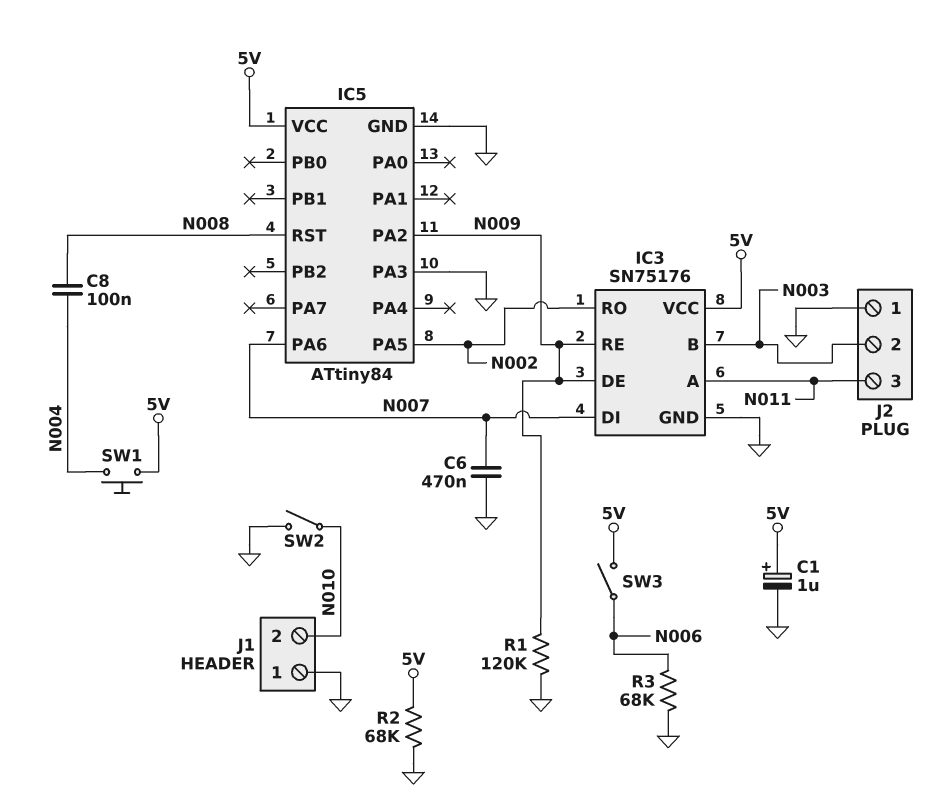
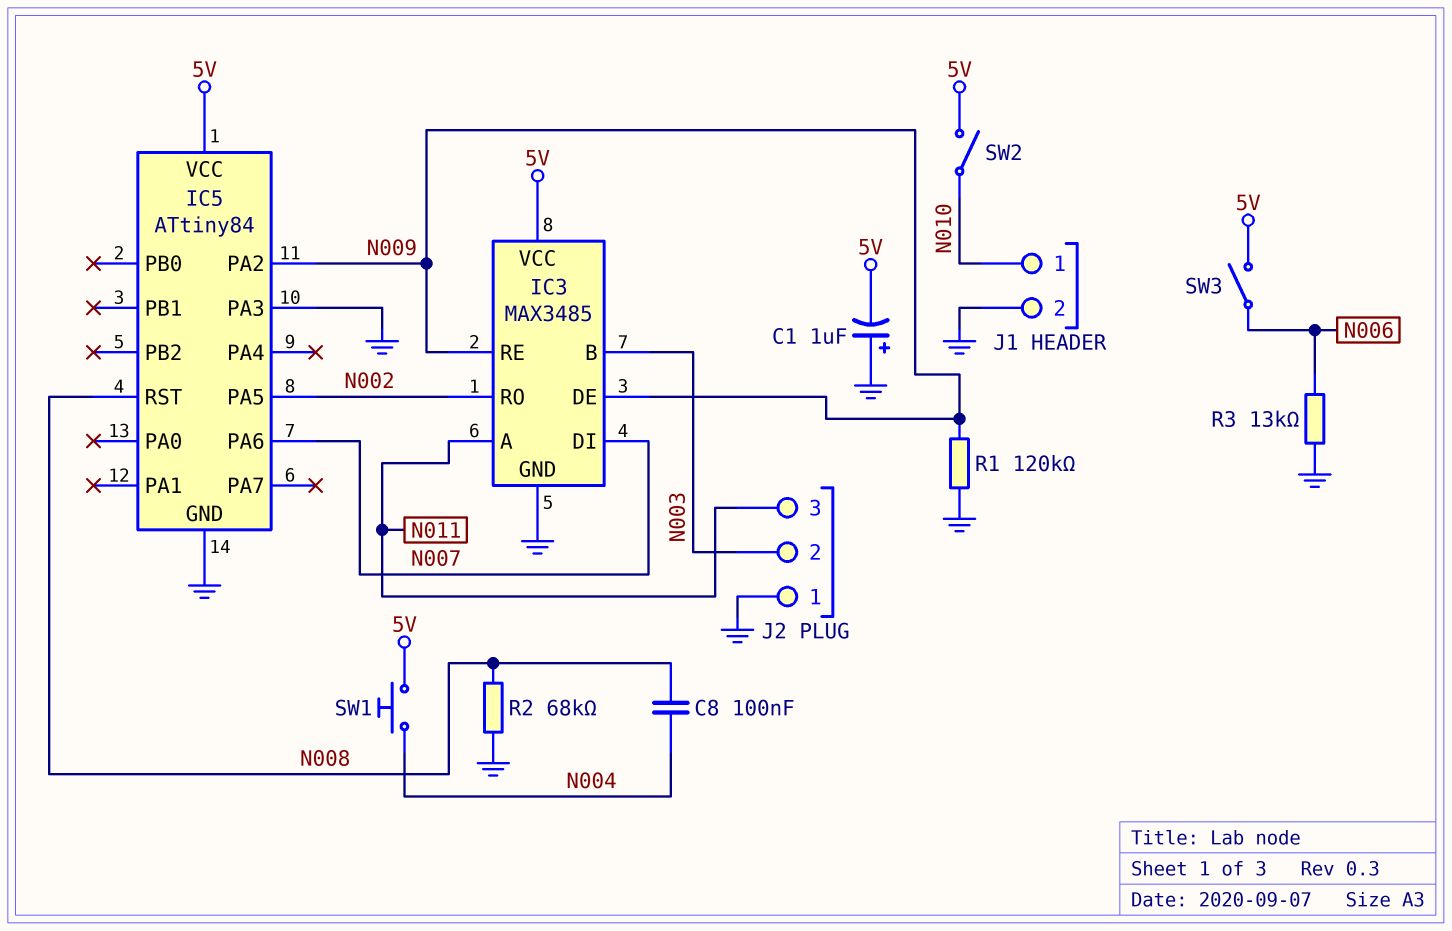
C1: 1uF (plus 5V, minus GND) -> 1uF (plus GND, minus 5V)
C6: 470nF (GND, N007) -> none
IC3: SN75176 -> MAX3485
J1 pin 1: GND -> N010
J1 pin 2: N010 -> GND
R2: 68k (5V, GND) -> 68k (GND, N008)
R3: 68k (GND, N006) -> 13k (GND, N006)
SW2: switch (GND, N010) -> switch (5V, N010)

